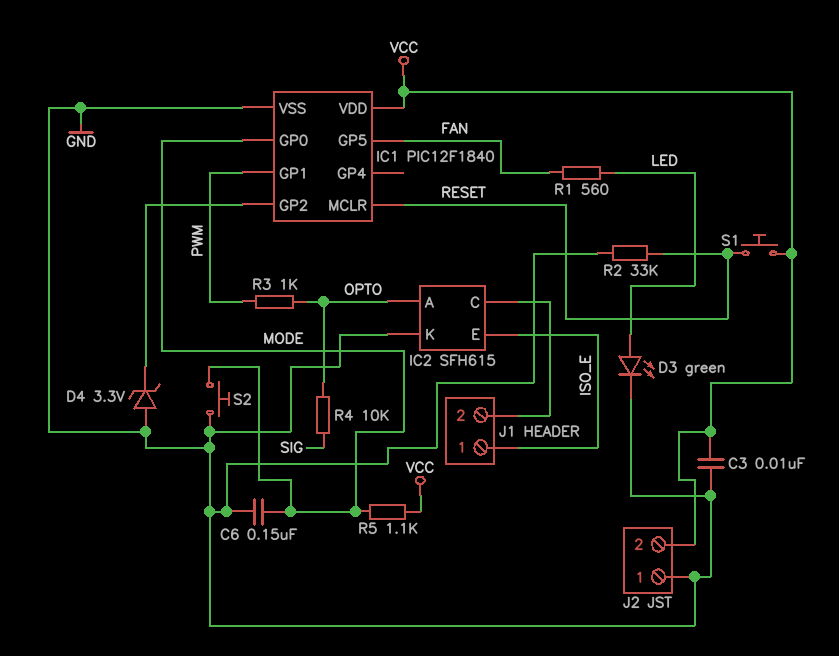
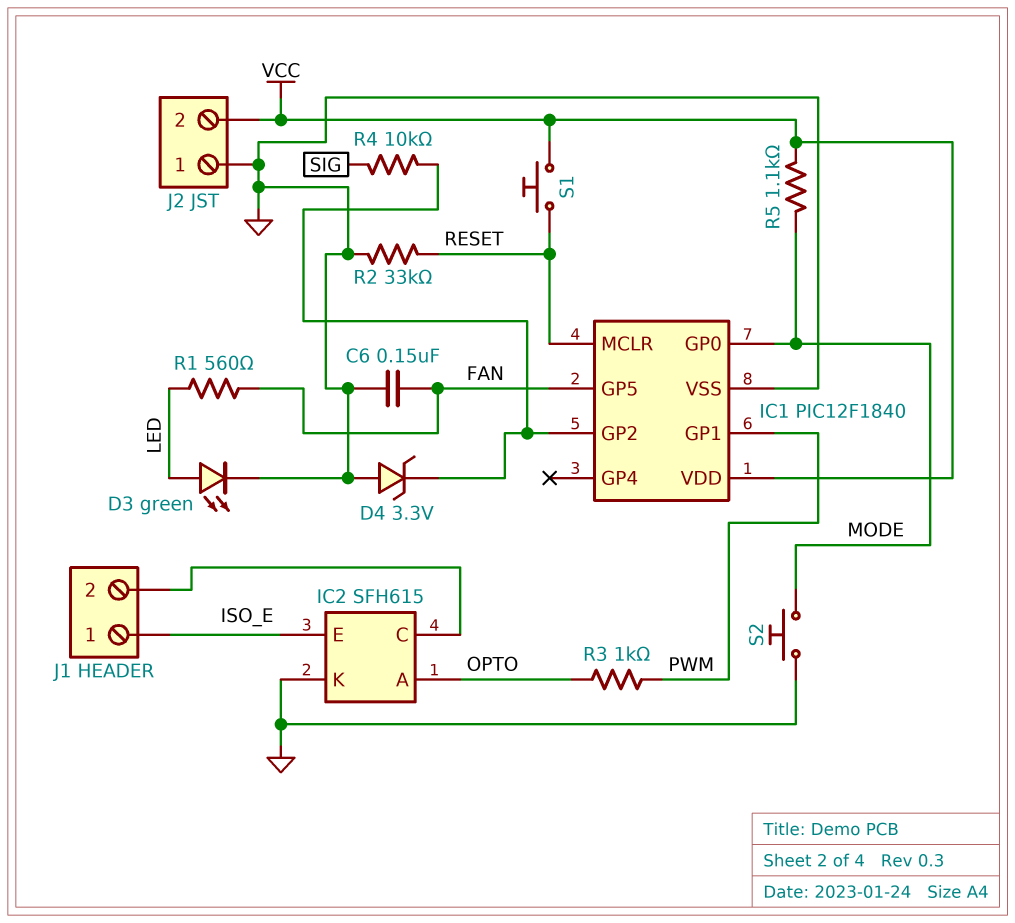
C3: 10nF (GND, VCC) -> none
C6: 150nF (GND, MODE) -> 150nF (FAN, GND)
R4: 10k (OPTO, SIG) -> 10k (IC1/GP2, SIG)

